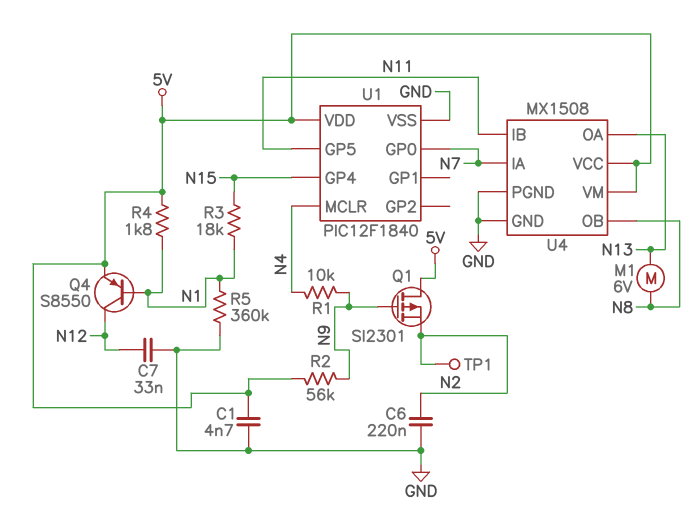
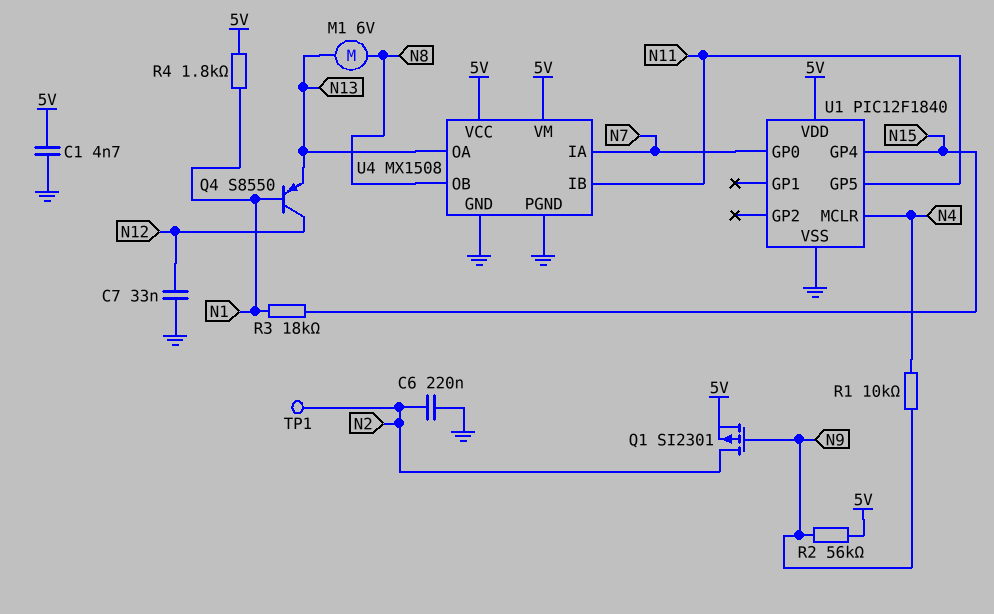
Q1: PMOS SI2301 (G N9, D 5V, S N2) -> PMOS SI2301 (G N9, D N2, S 5V)
Q4: PNP S8550 (B N1, C N12, E 5V) -> PNP S8550 (B N1, C N12, E N13)
R5: 360k (GND, N1) -> none

